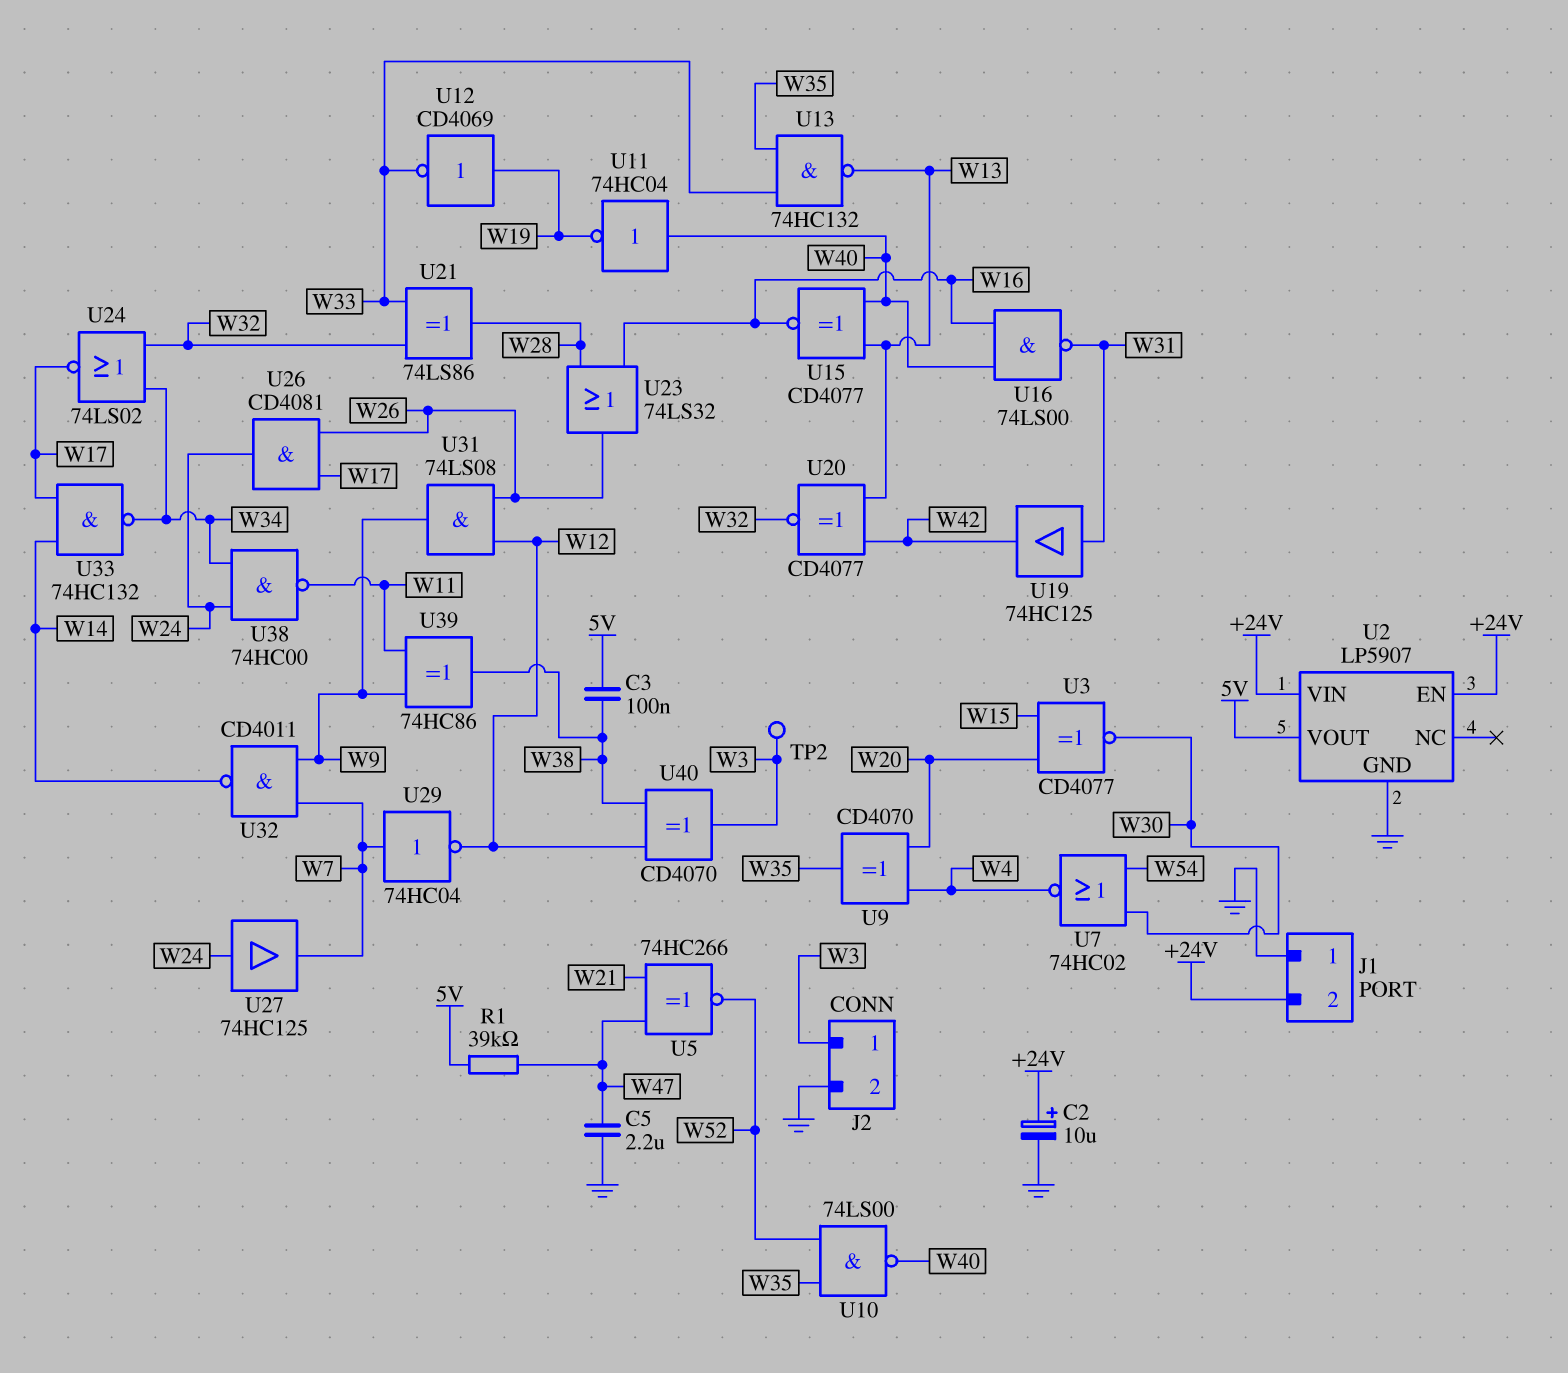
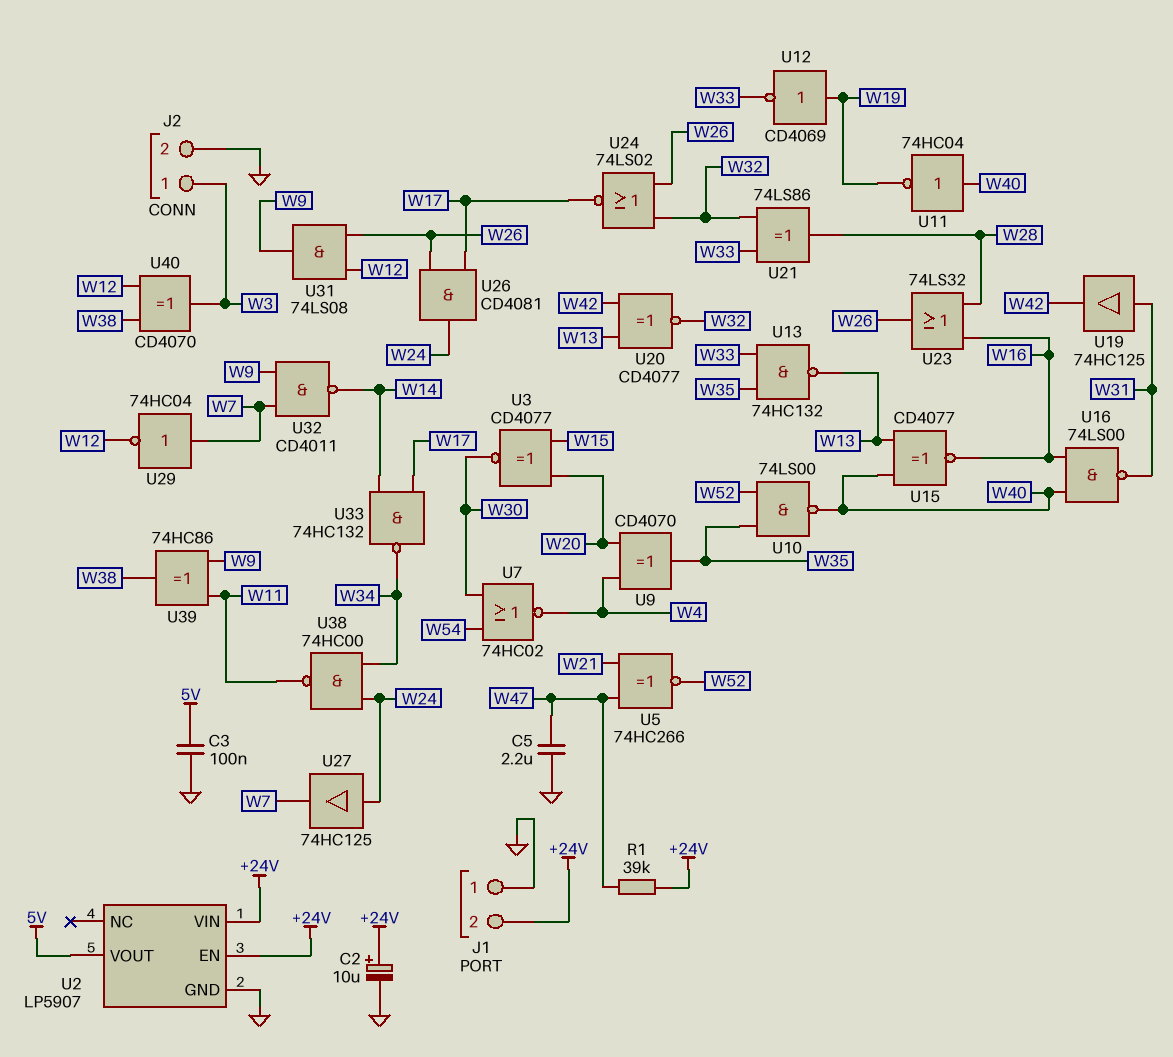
C3: 100nF (5V, W38) -> 100nF (5V, GND)
R1: 39k (5V, W47) -> 39k (+24V, W47)
TP2: test point (W3) -> none
U24: NOR 74LS02 (in W32, in W34, out W17) -> NOR 74LS02 (in W26, in W32, out W17)

